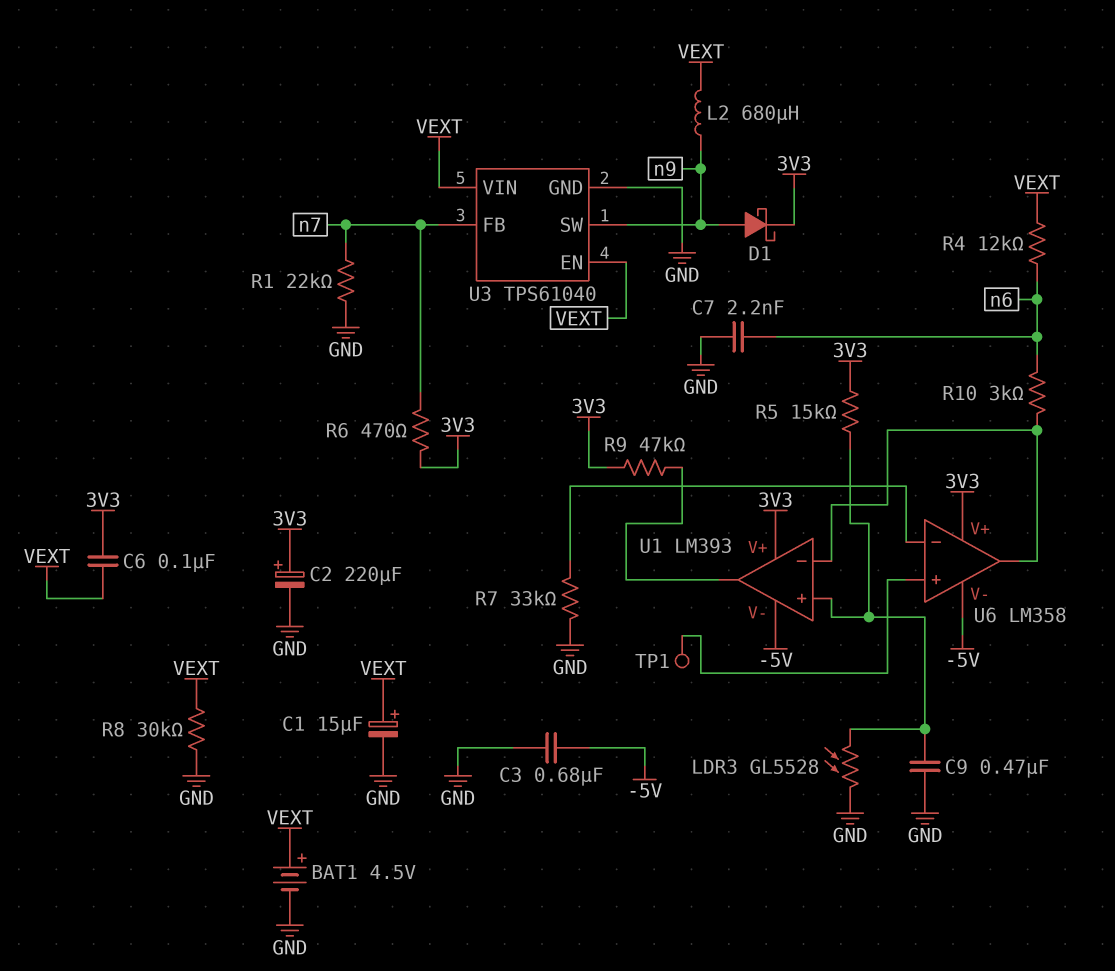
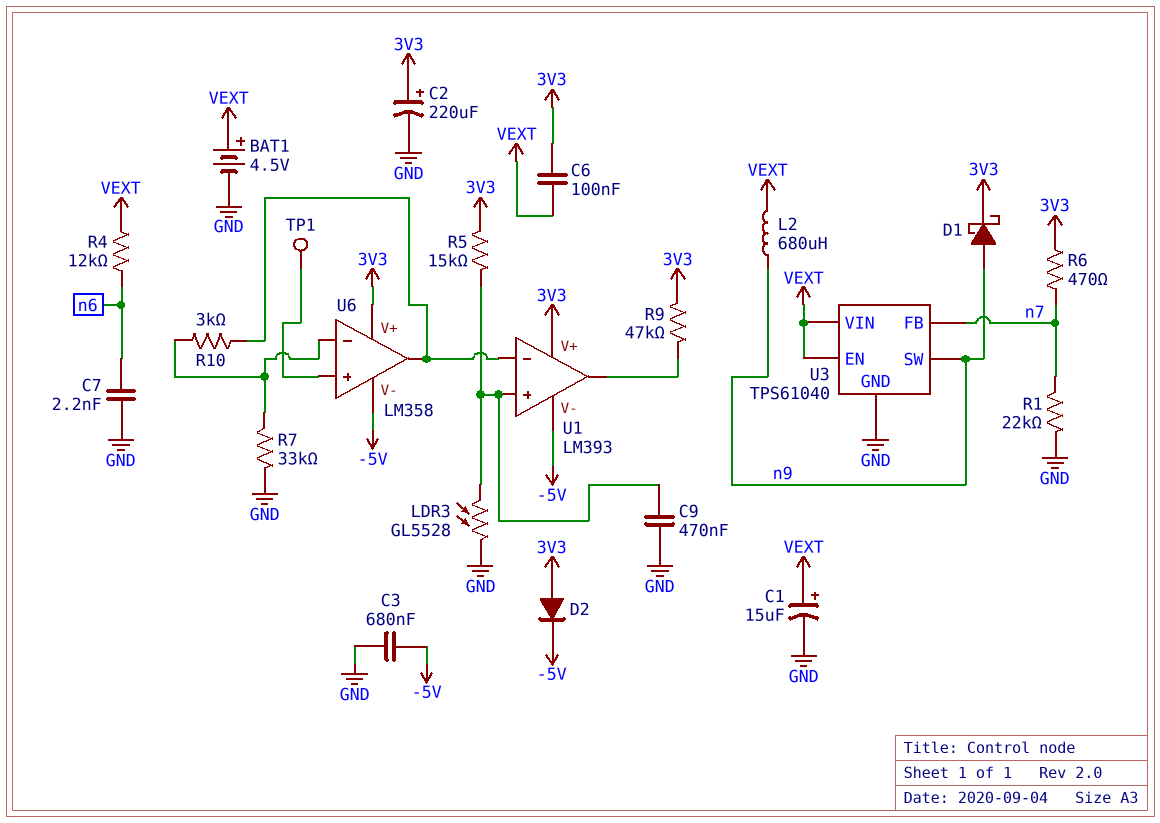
D2: none -> diode (A 3V3, K -5V)
R8: 30k (GND, VEXT) -> none
R10: 3k (U1/in-, n6) -> 3k (U1/in-, U6/in-)

